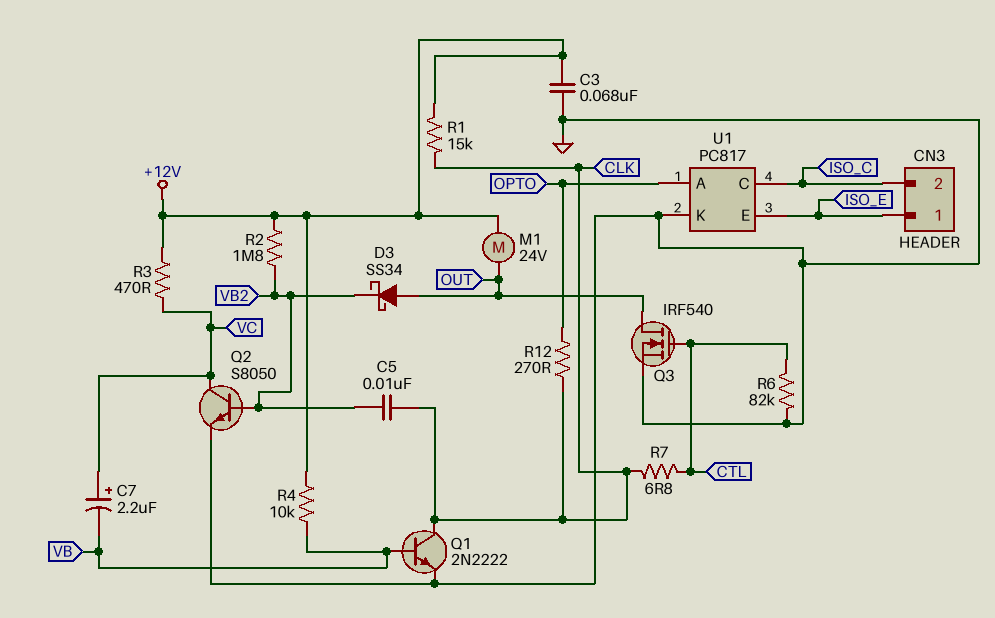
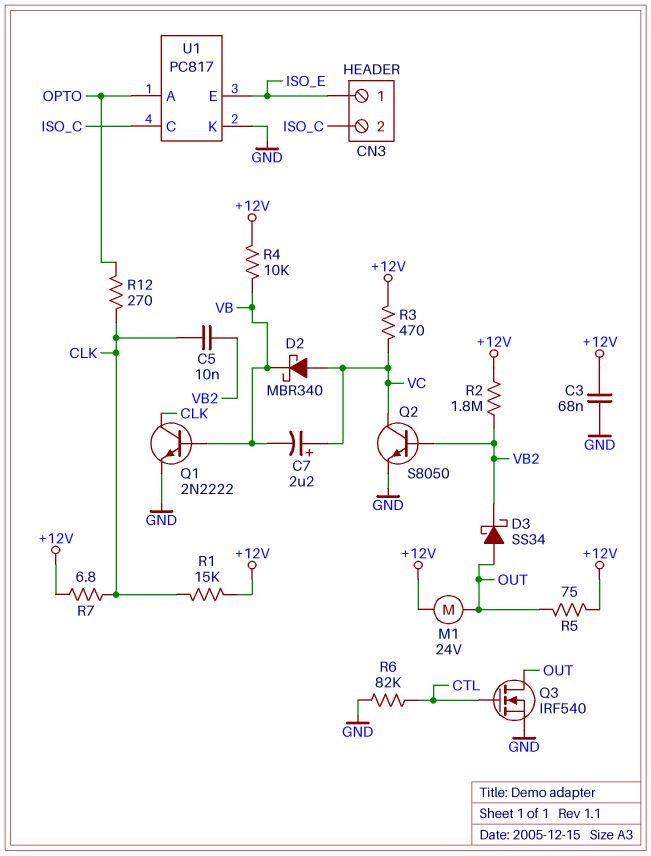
D2: none -> schottky MBR340 (A VC, K VB)
R5: none -> 75 (+12V, OUT)
R7: 6.8 (CLK, CTL) -> 6.8 (+12V, CLK)

